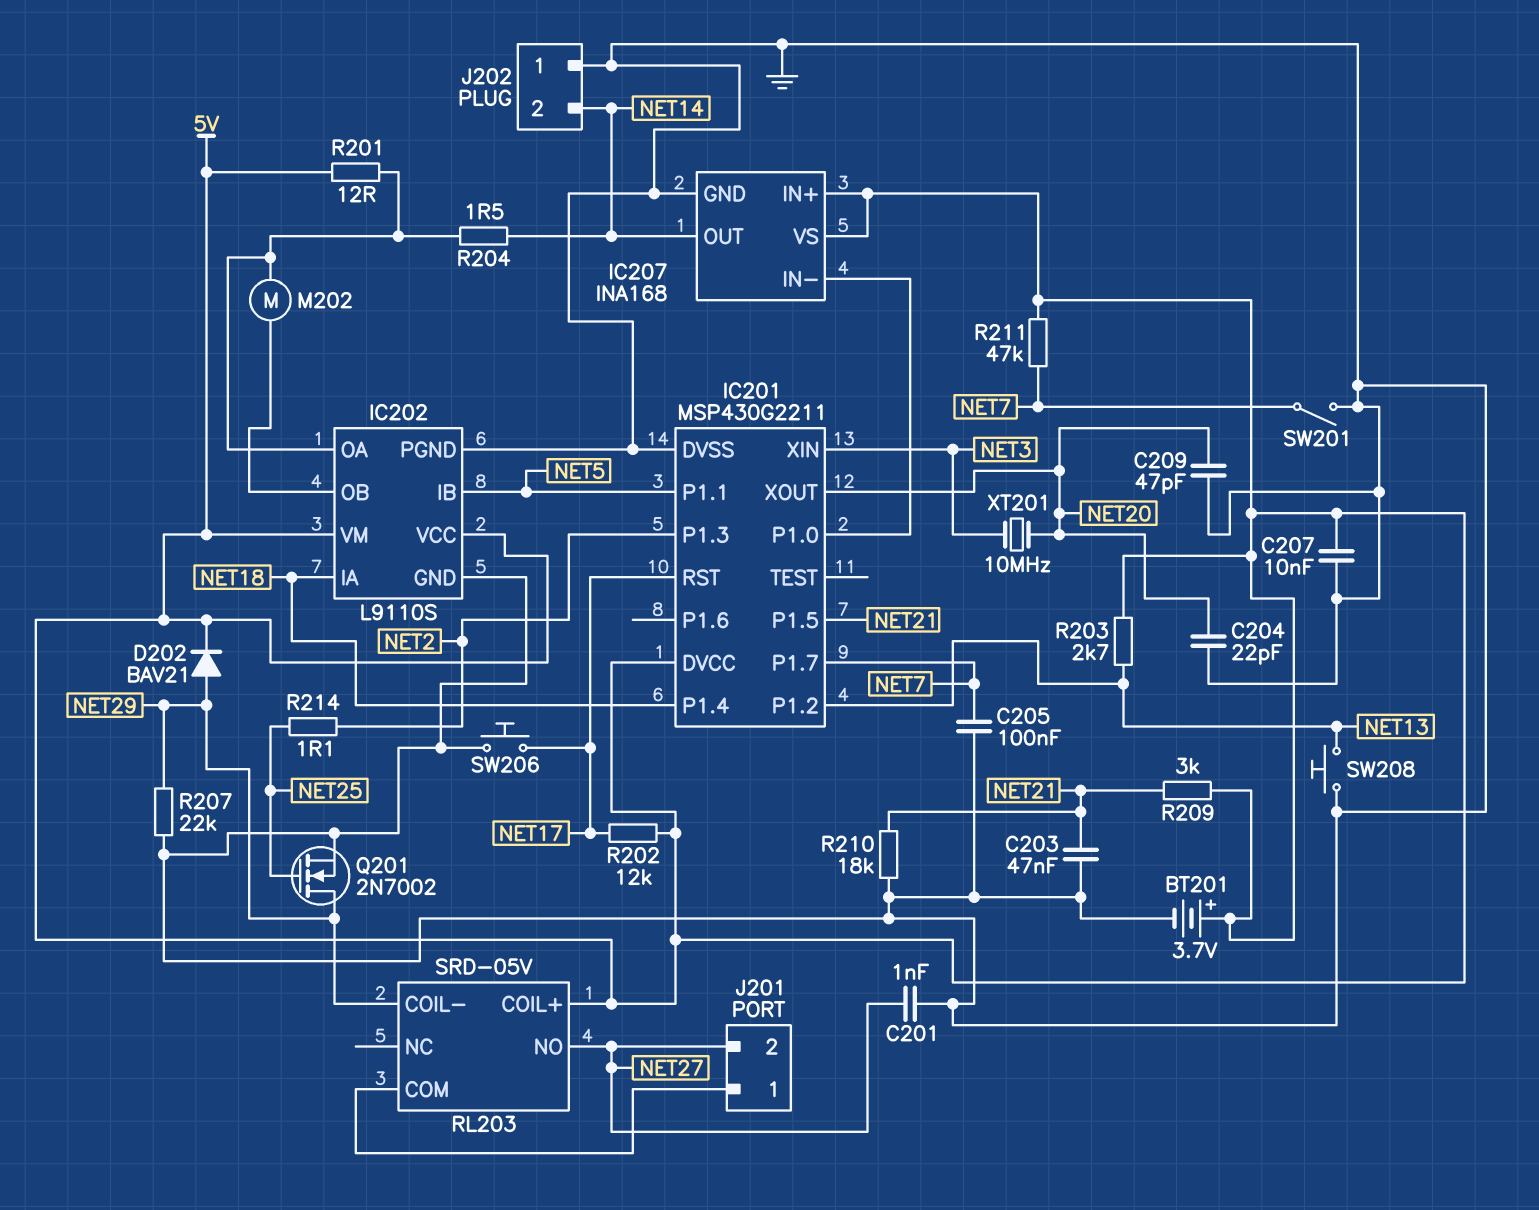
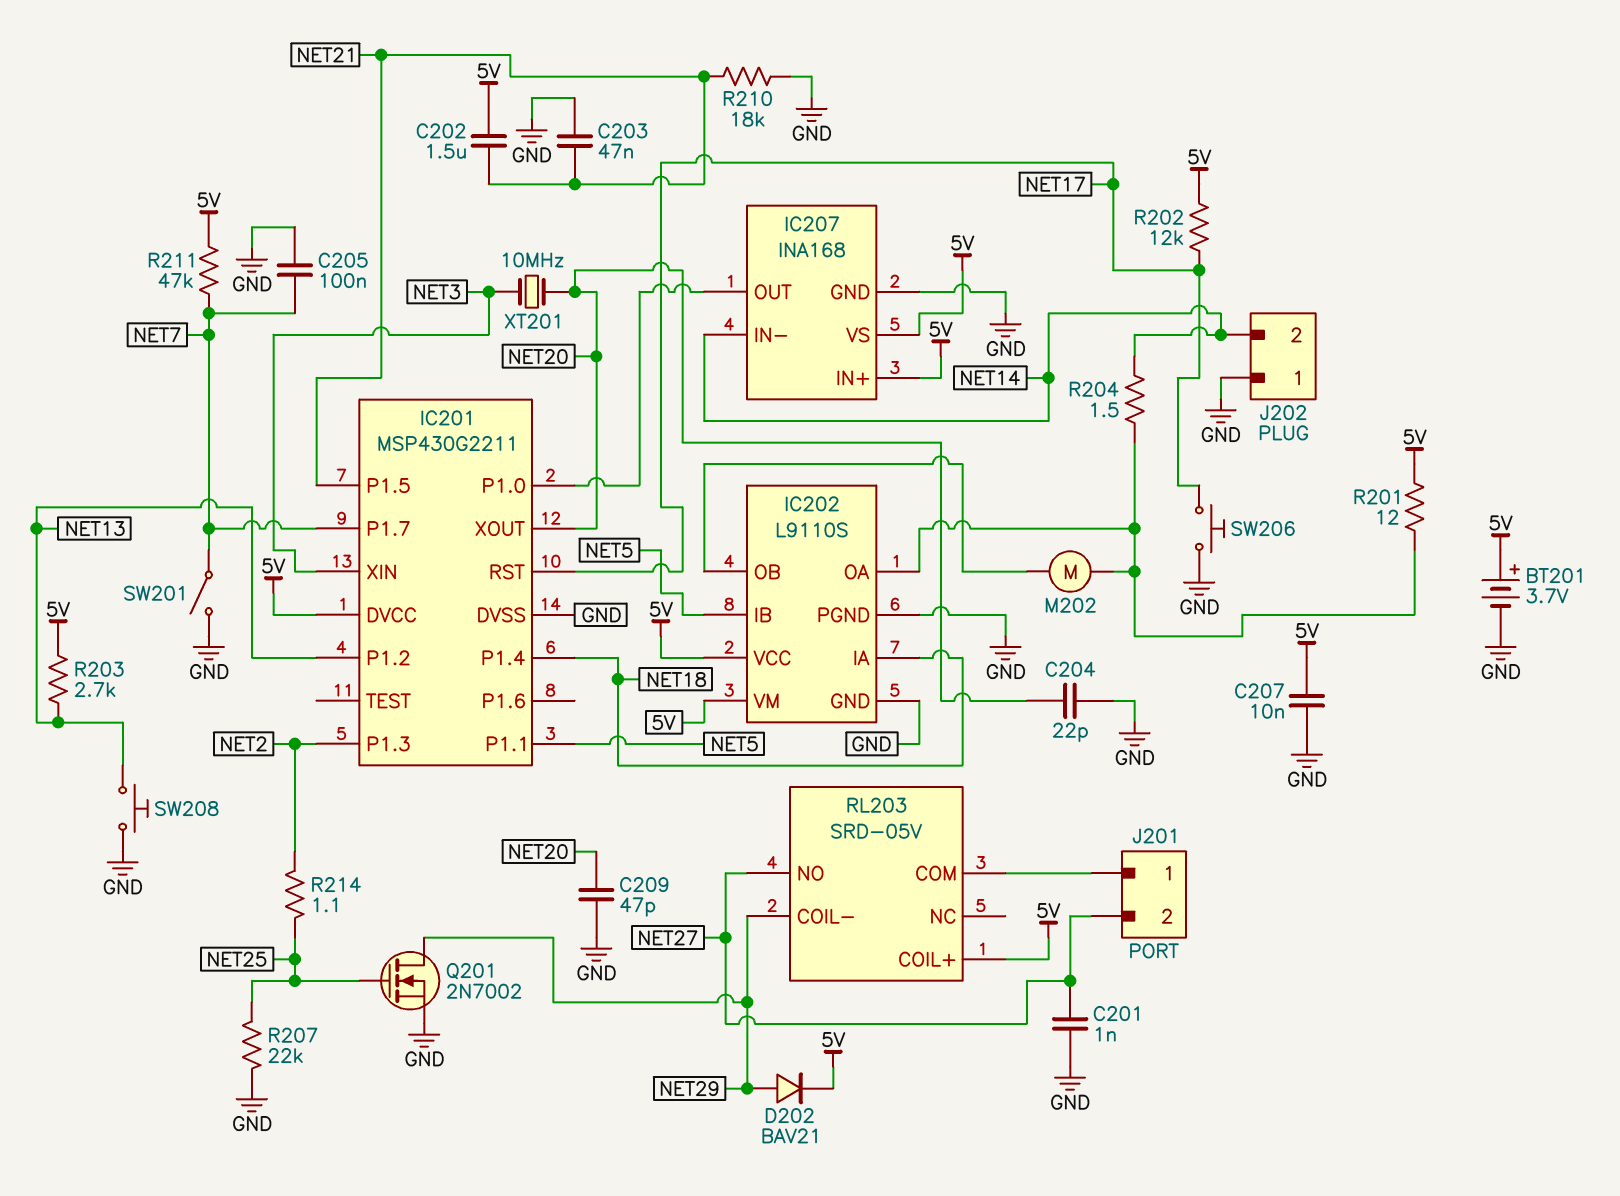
C202: none -> 1.5uF (5V, NET21)
IC207 pin IN-: IC201/P1.0 -> NET14
IC207 pin OUT: NET14 -> IC201/P1.0
R207: 22k (GND, NET29) -> 22k (GND, NET25)
R209: 3k (5V, NET21) -> none

